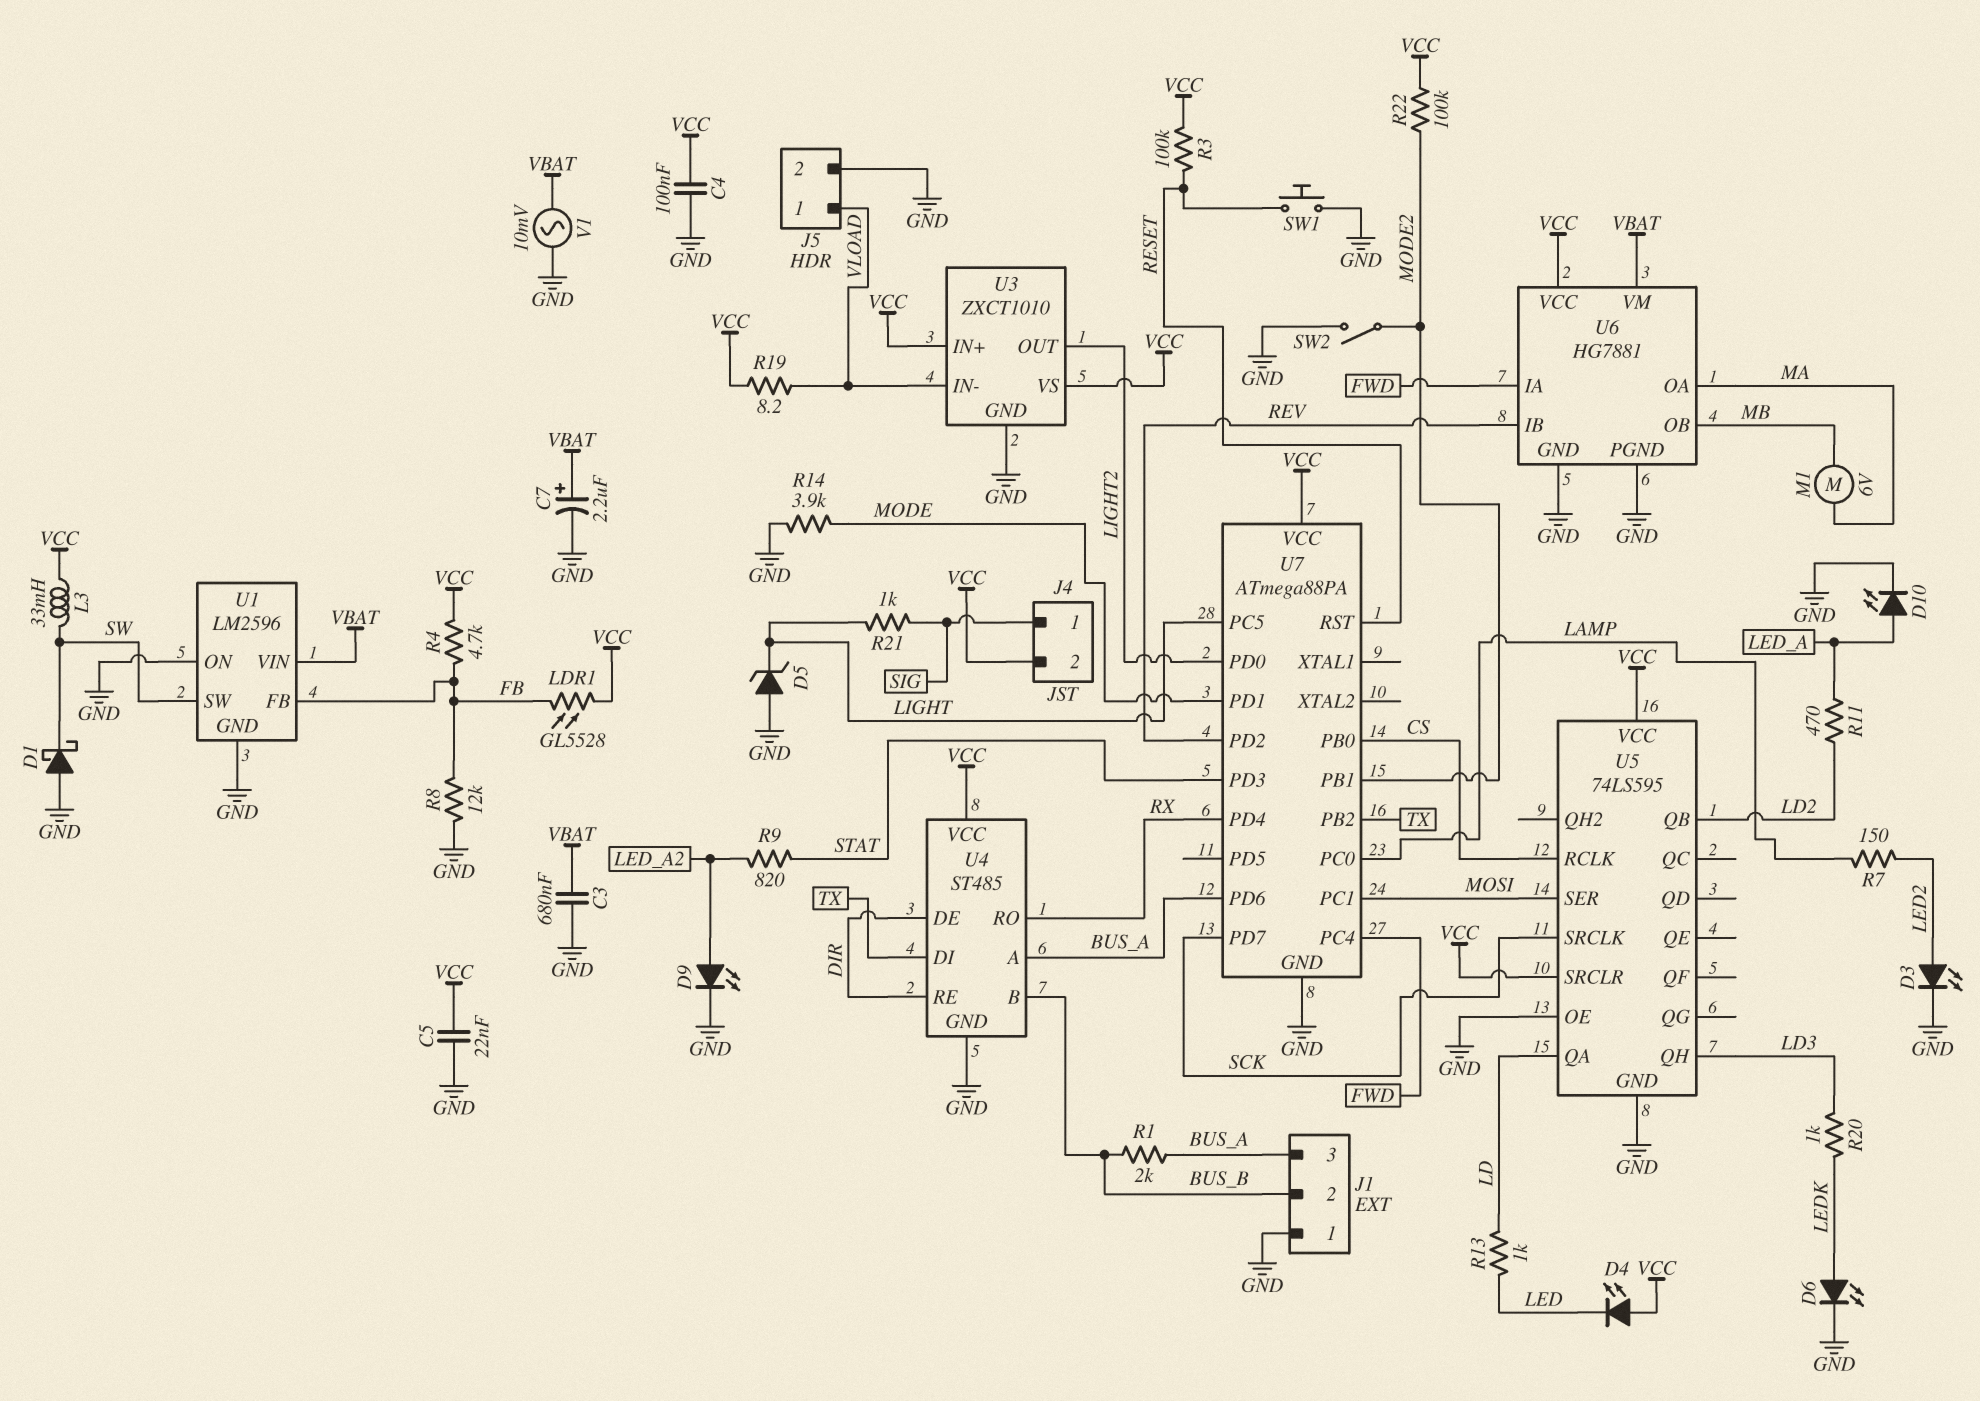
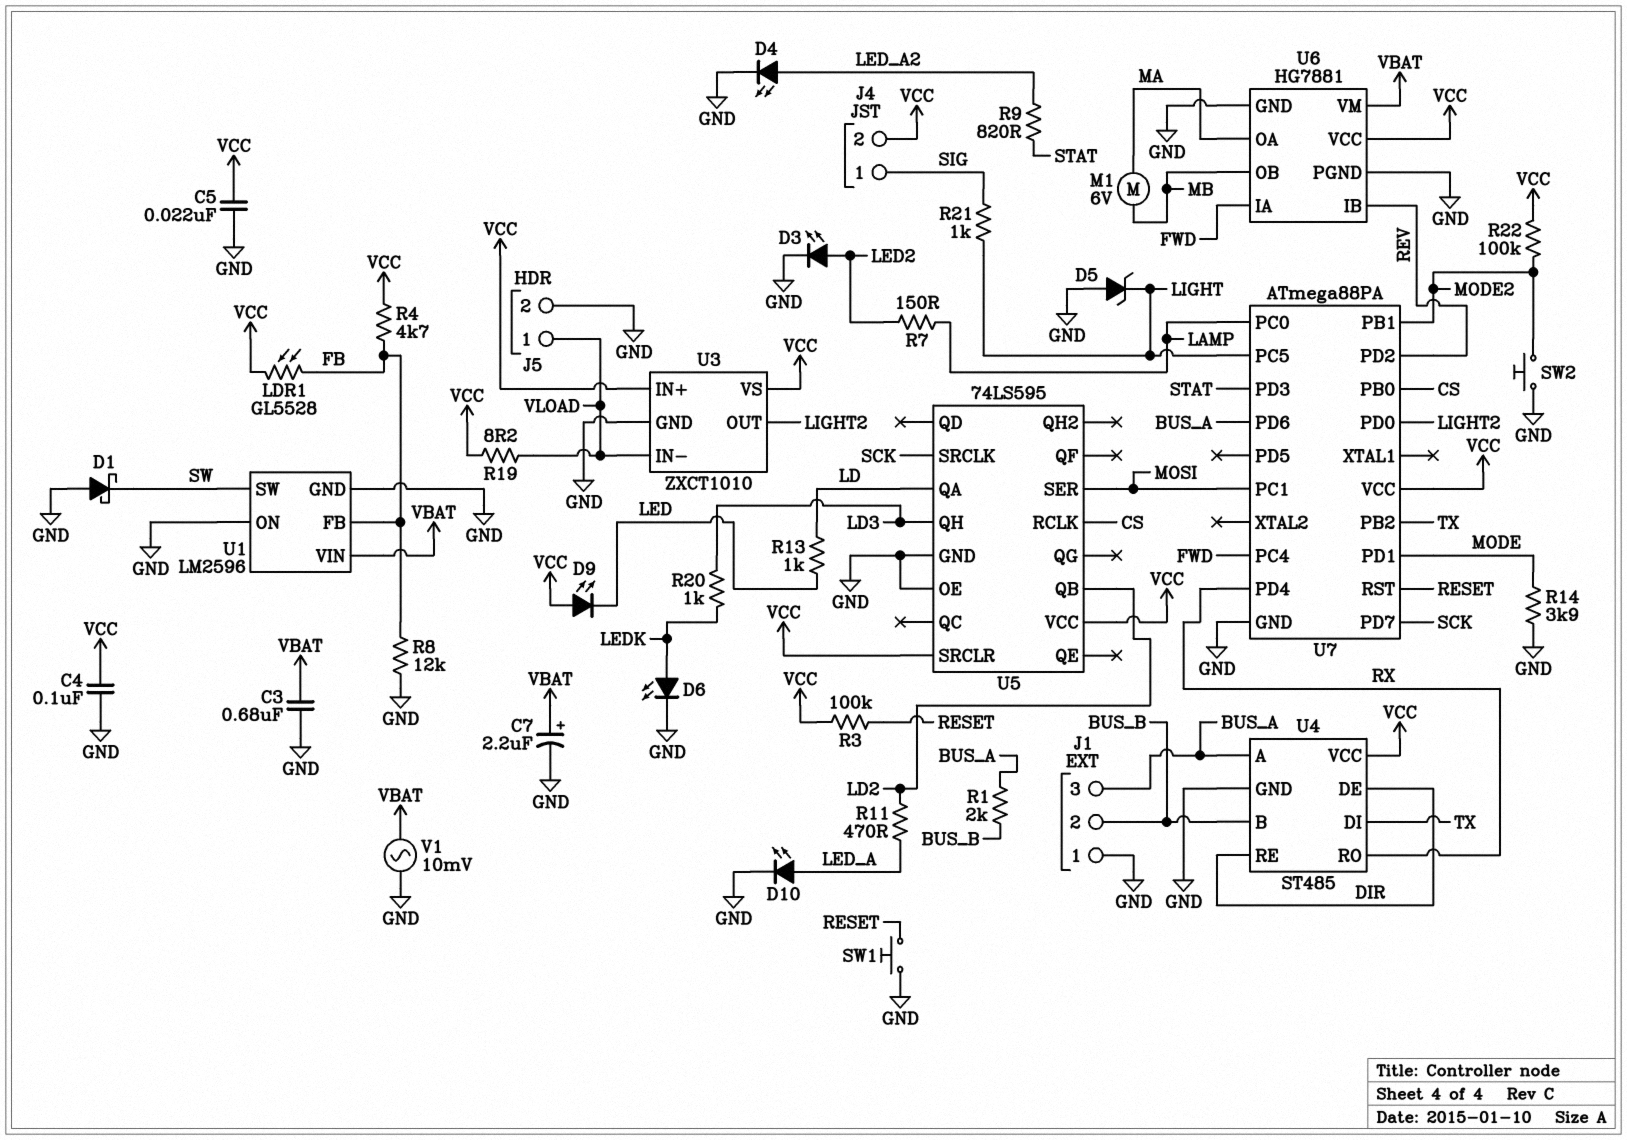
D4: LED (A VCC, K LED) -> LED (A LED_A2, K GND)
D9: LED (A LED_A2, K GND) -> LED (A VCC, K LED)
L3: 33mH (SW, VCC) -> none
SW2: switch (GND, MODE2) -> button (GND, MODE2)

